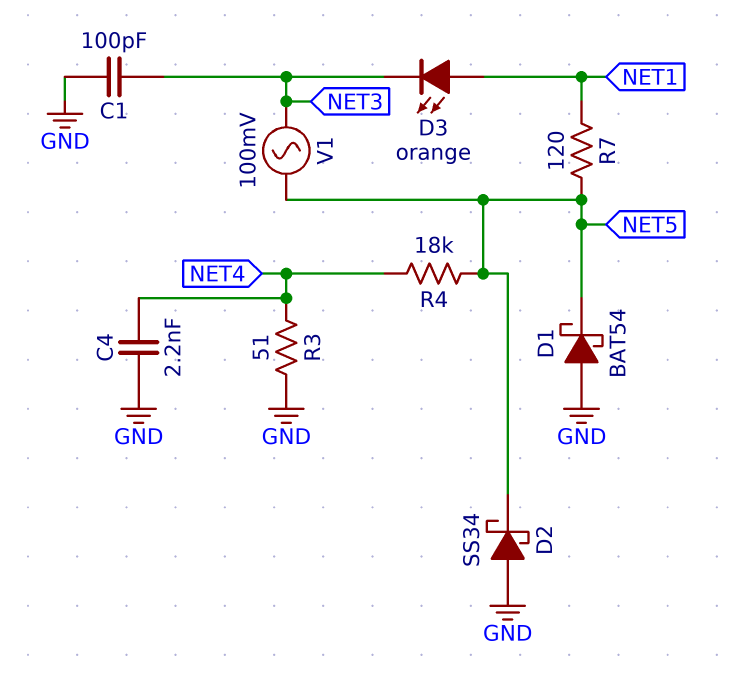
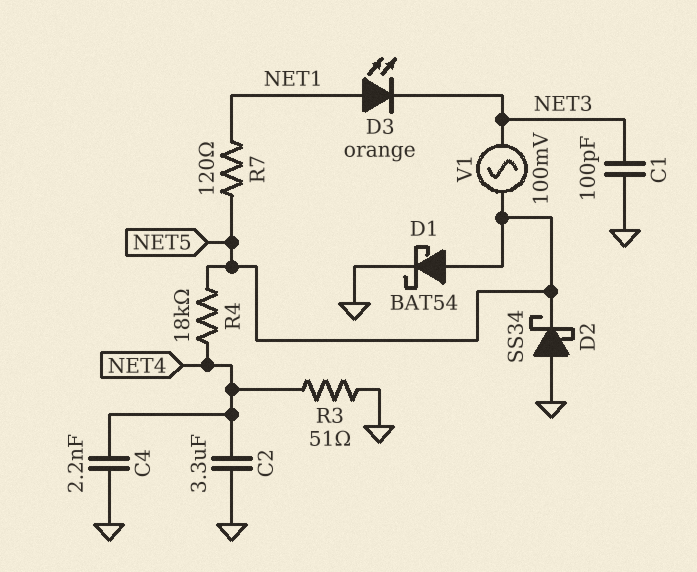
C2: none -> 3.3uF (GND, NET4)
D1: schottky BAT54 (A GND, K NET5) -> schottky BAT54 (A NET5, K GND)

